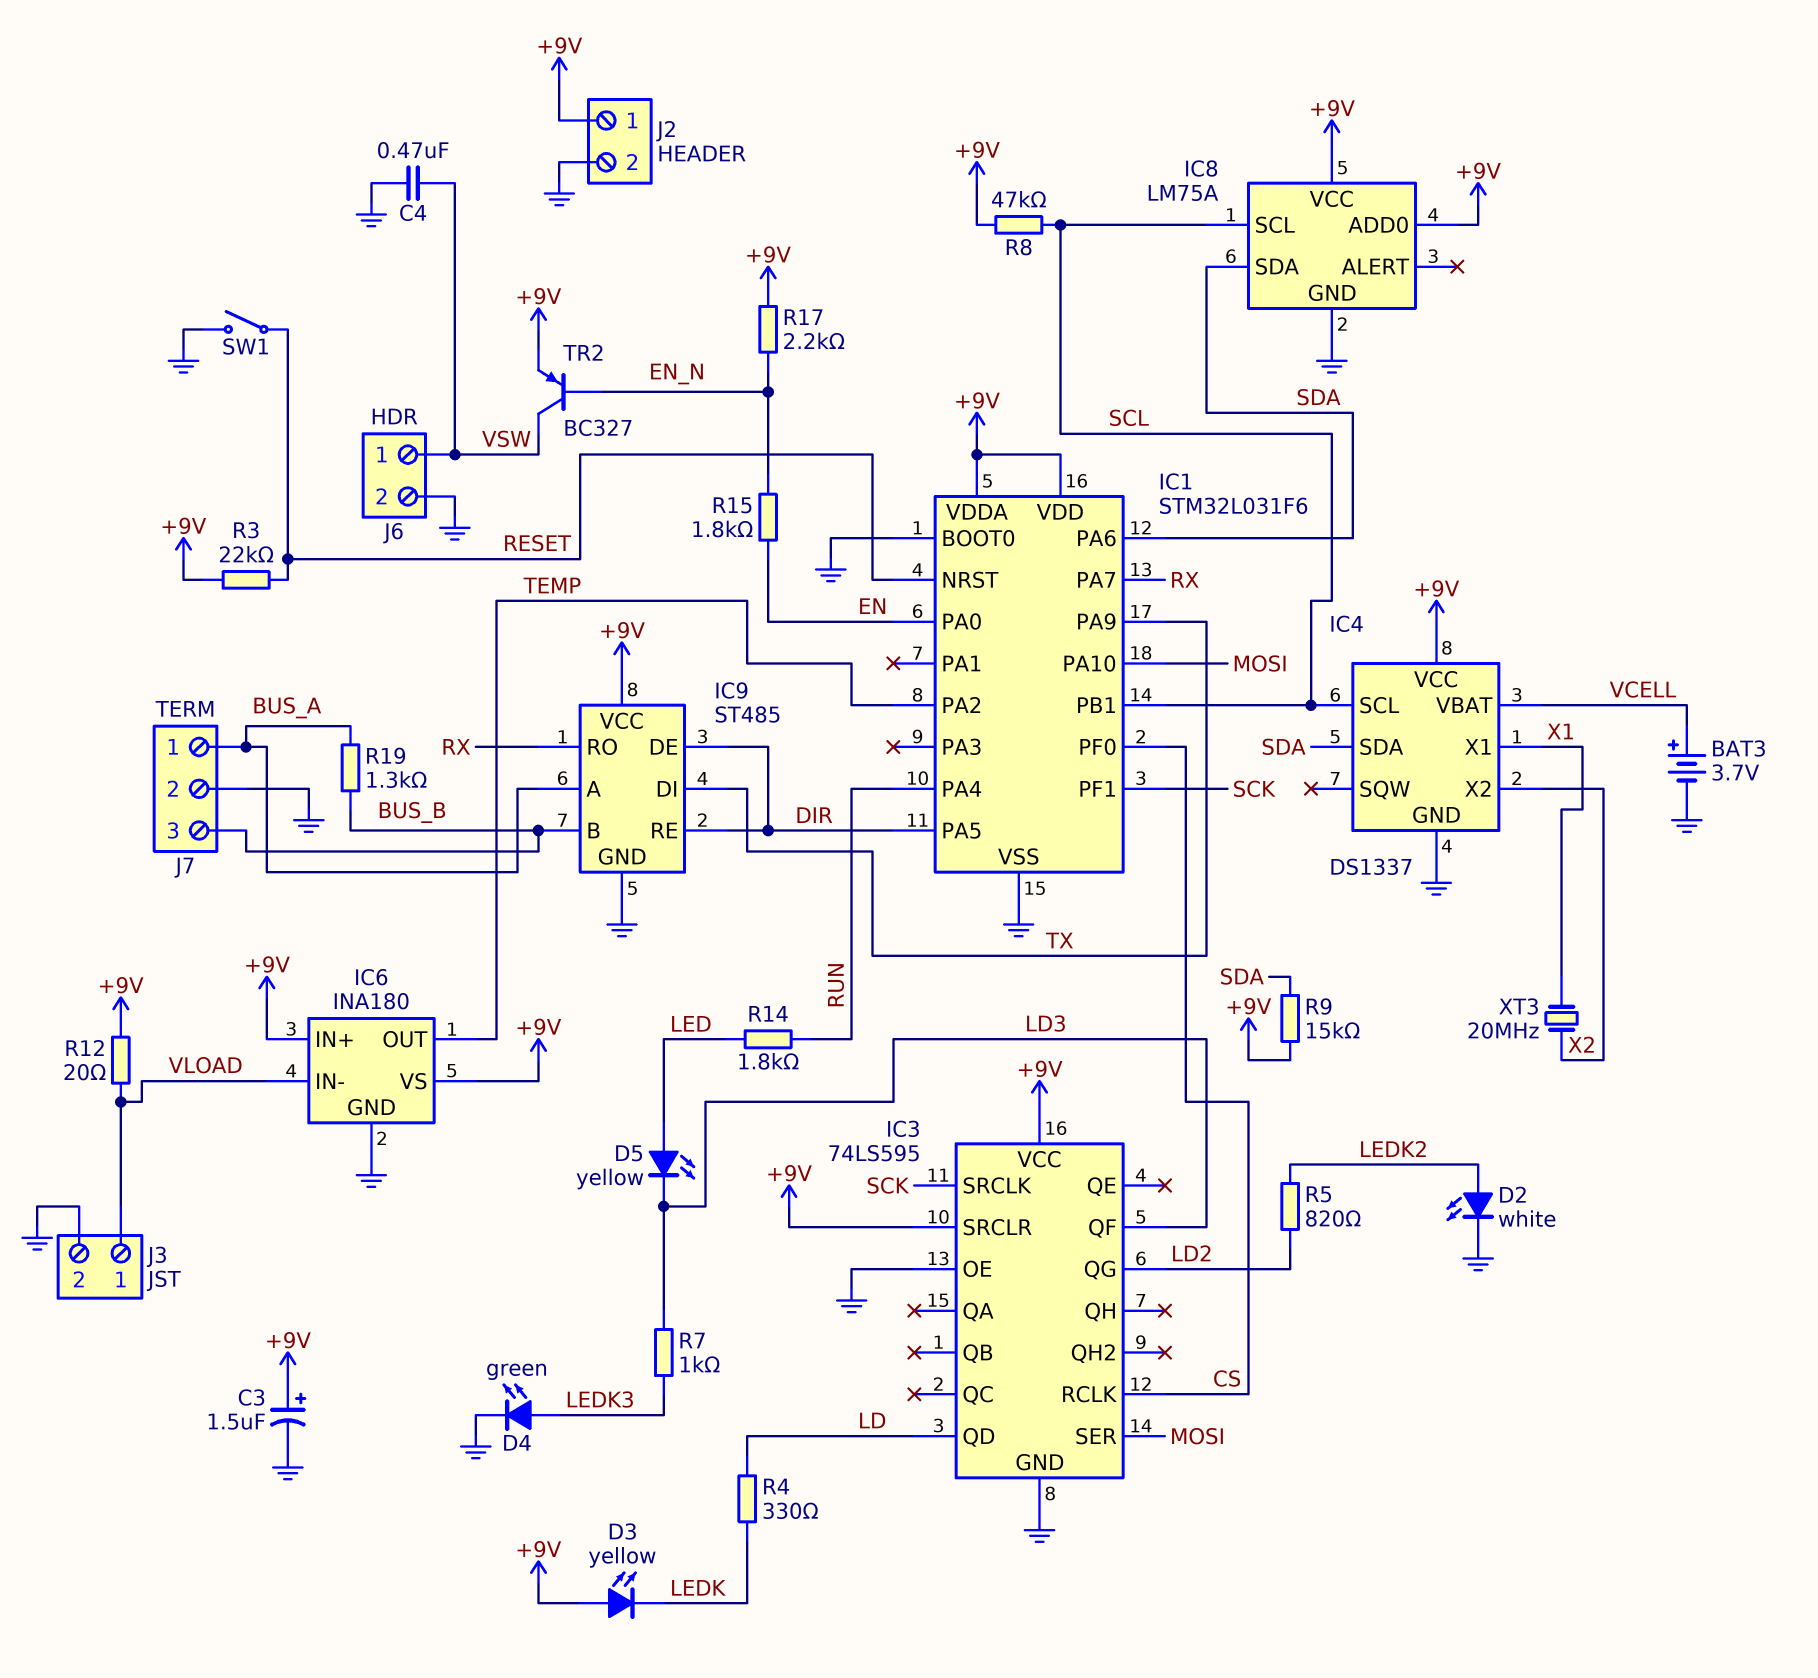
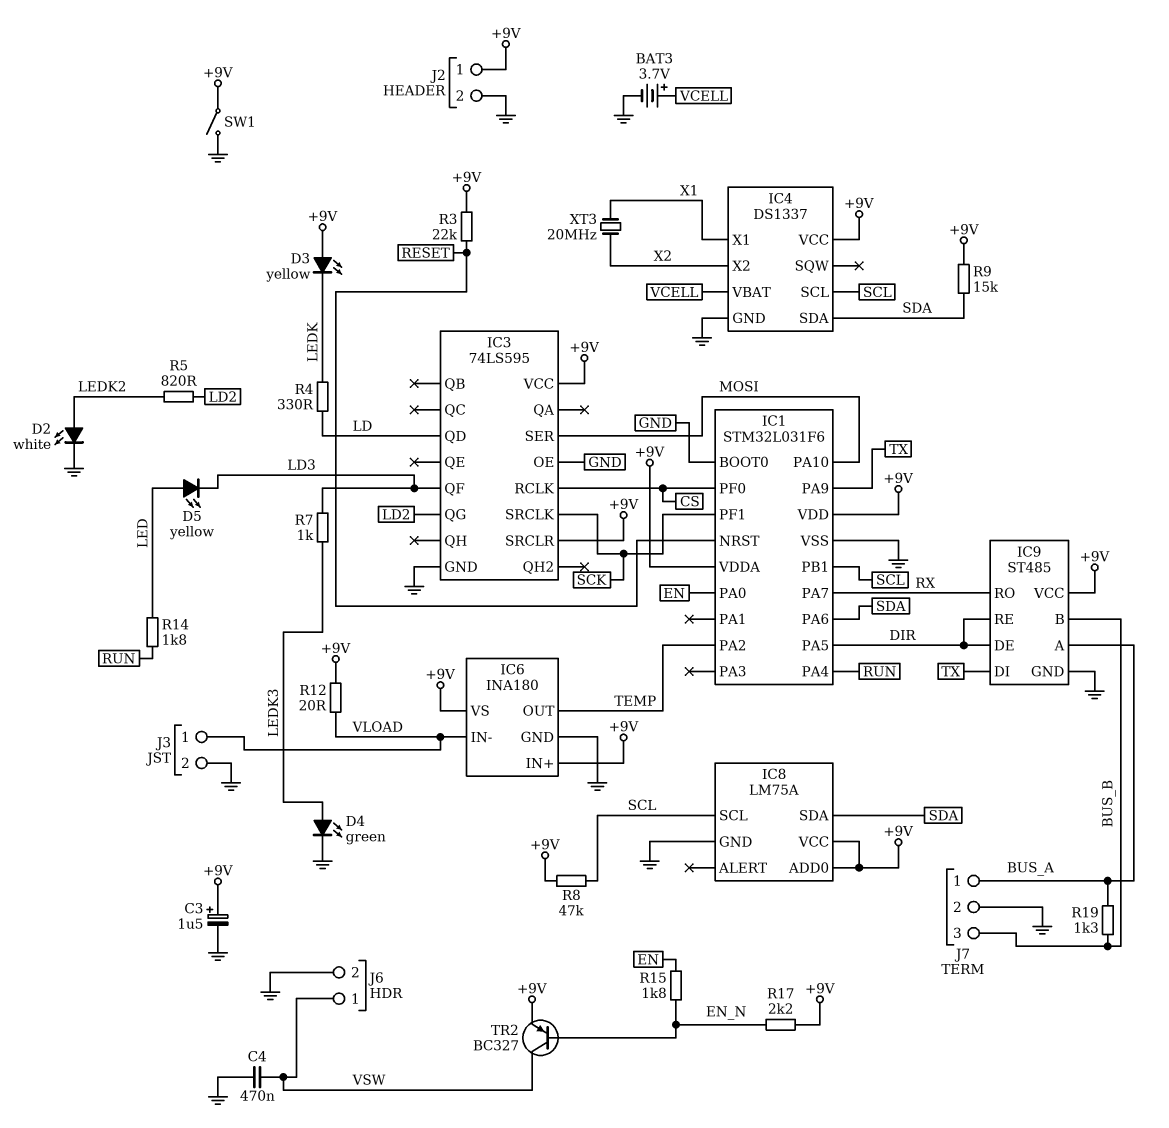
SW1: switch (GND, RESET) -> switch (+9V, GND)

